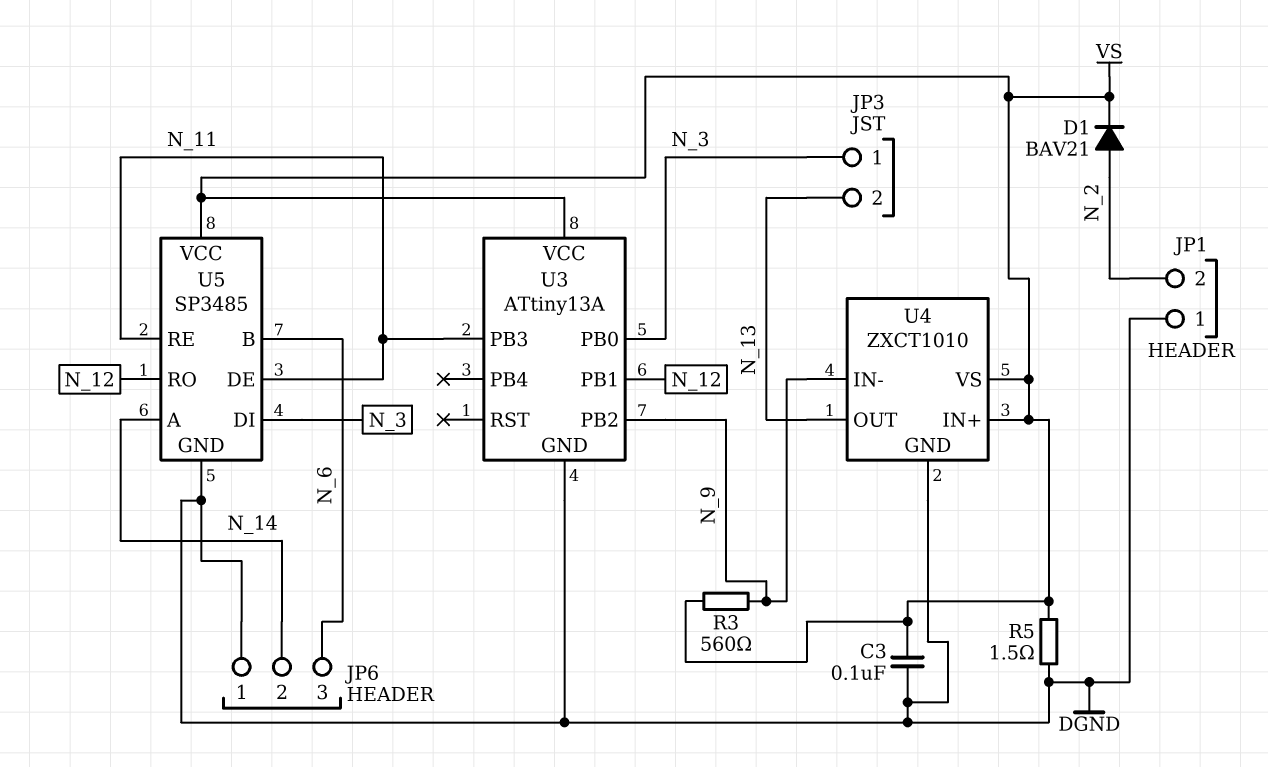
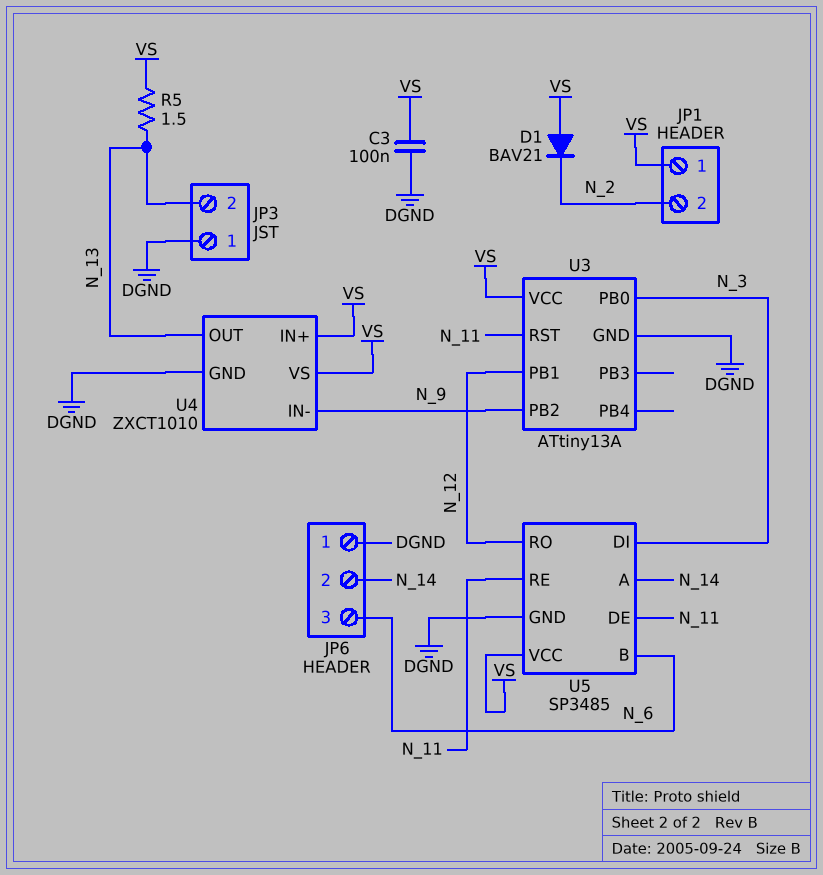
D1: diode BAV21 (A N_2, K VS) -> diode BAV21 (A VS, K N_2)
JP1 pin 1: DGND -> VS
JP3 pin 1: N_3 -> DGND
R3: 560 (N_9, VS) -> none
R5: 1.5 (DGND, VS) -> 1.5 (N_13, VS)
U3 pin PB3: N_11 -> none
U3 pin RST: none -> N_11

